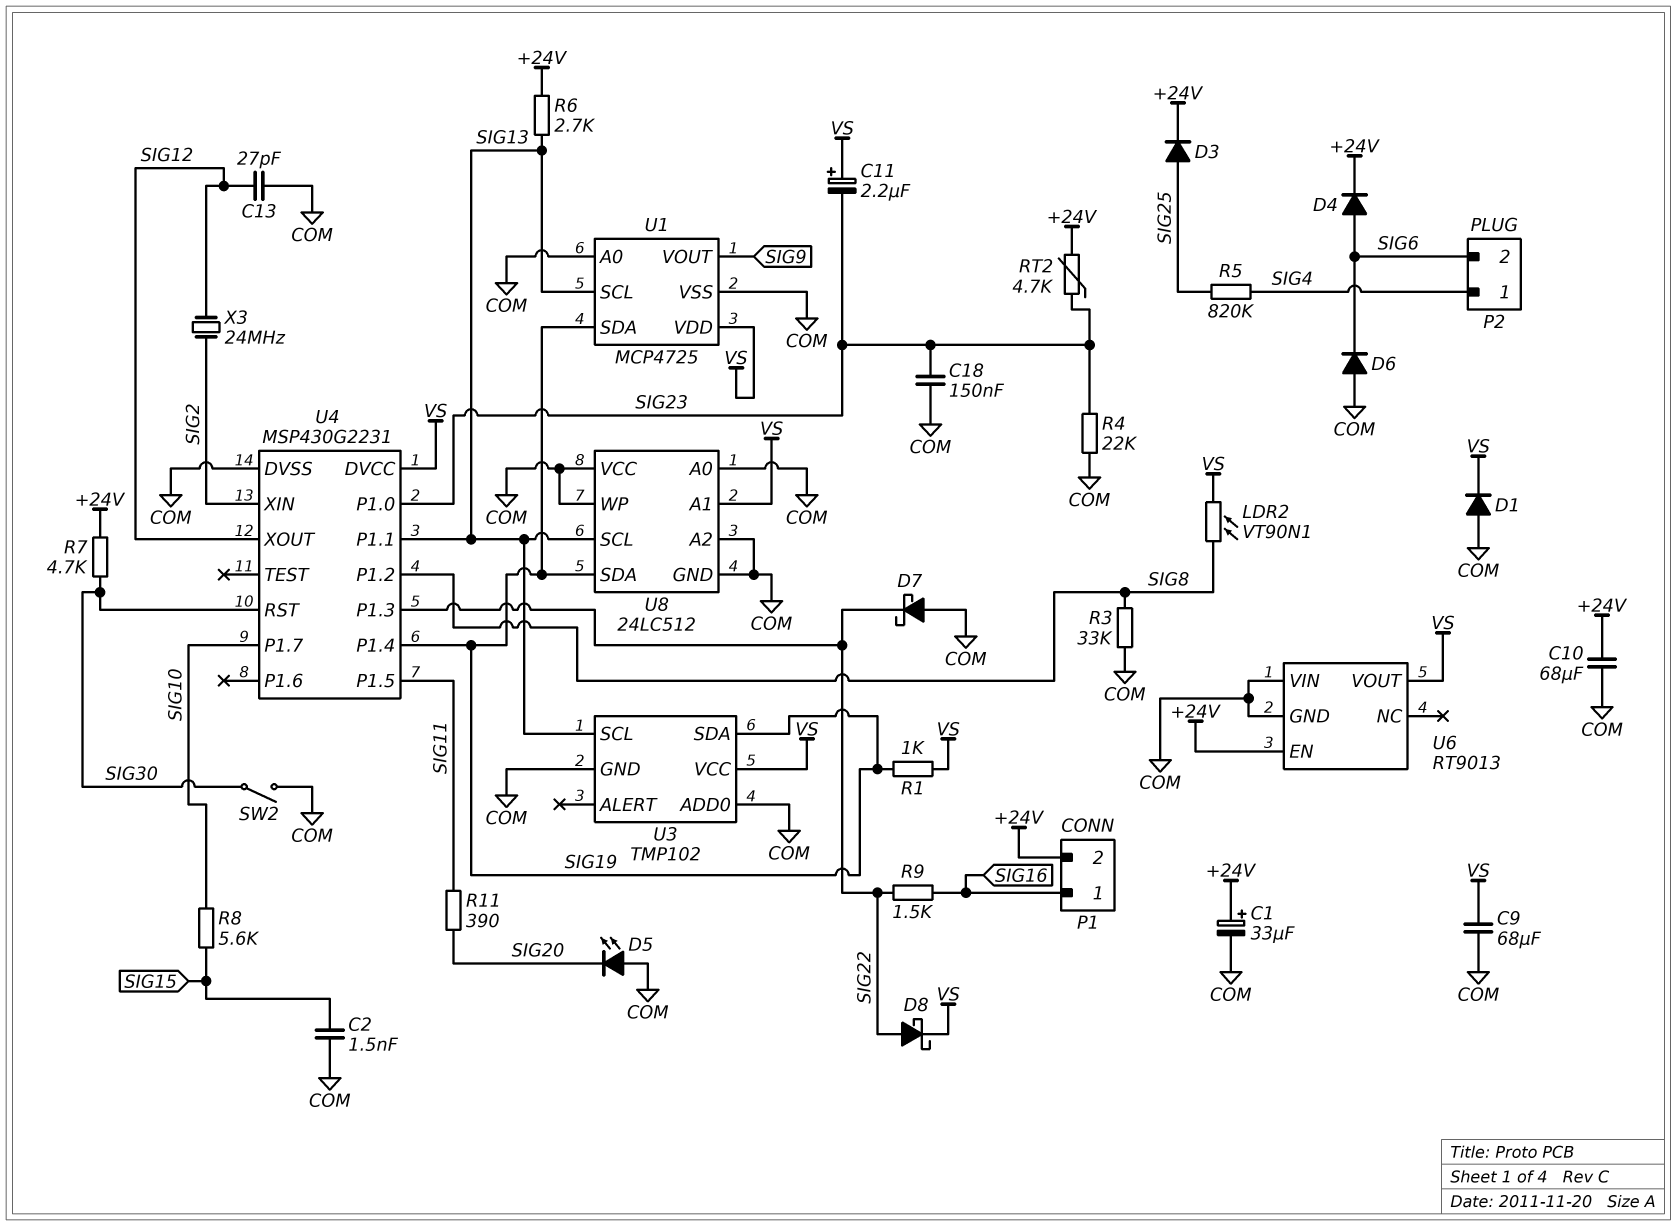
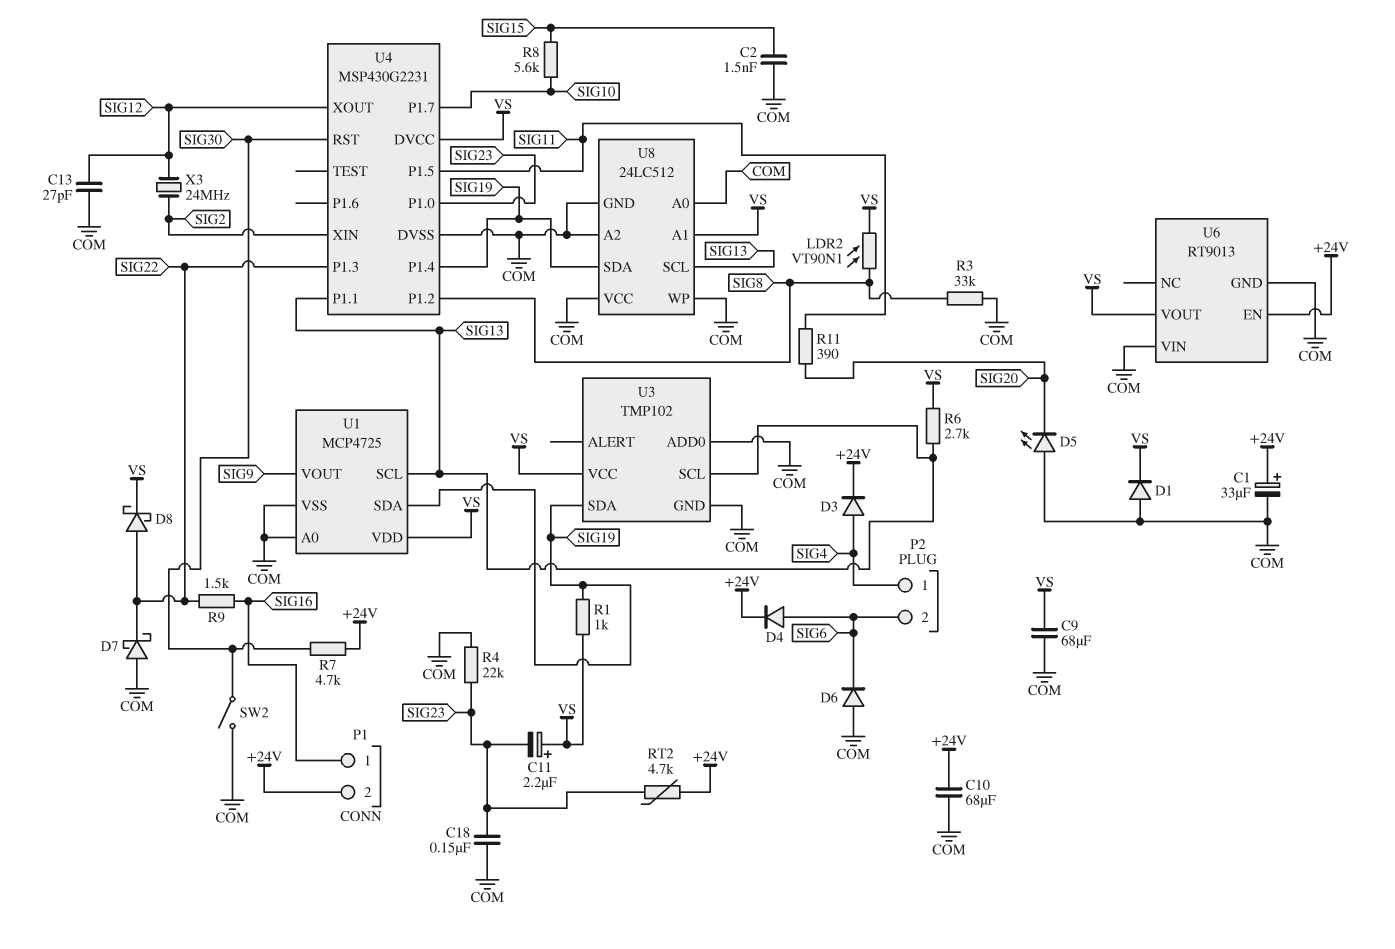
D3: diode (A SIG25, K +24V) -> diode (A SIG4, K +24V)
R5: 820k (SIG4, SIG25) -> none
R6: 2.7k (+24V, SIG13) -> 2.7k (SIG13, VS)

